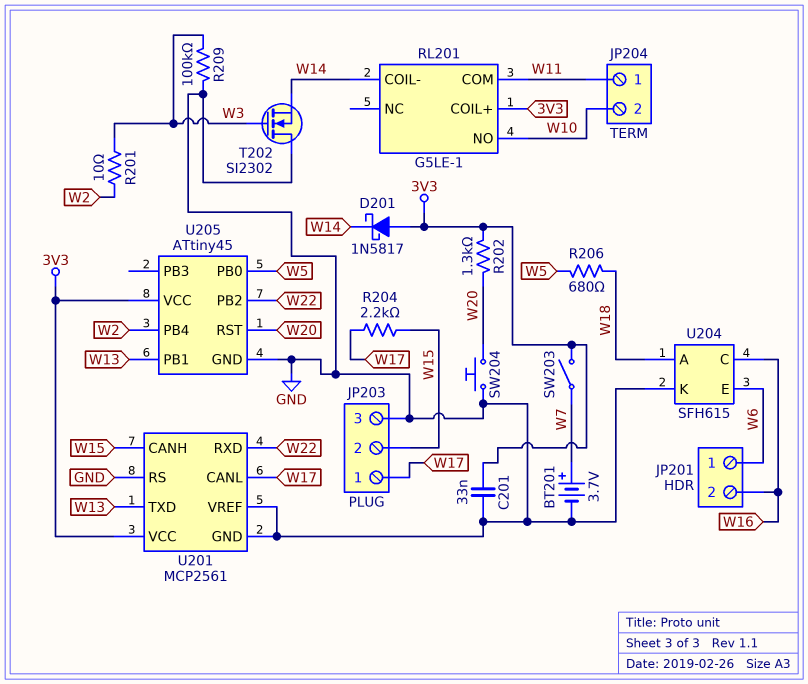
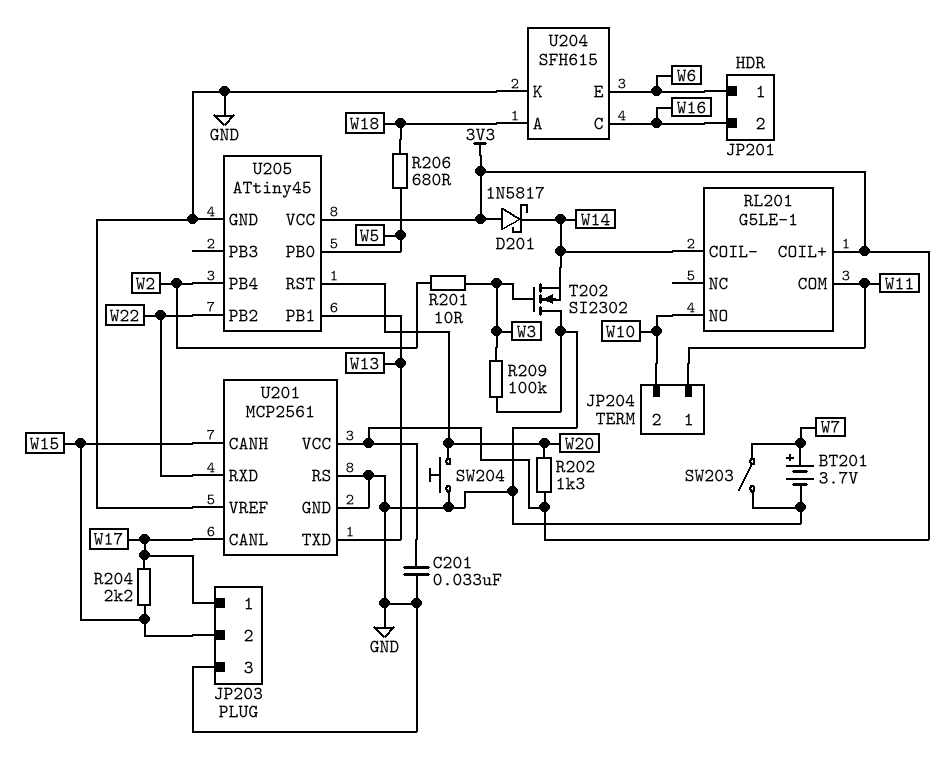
SW203: switch (3V3, W7) -> switch (GND, W7)

